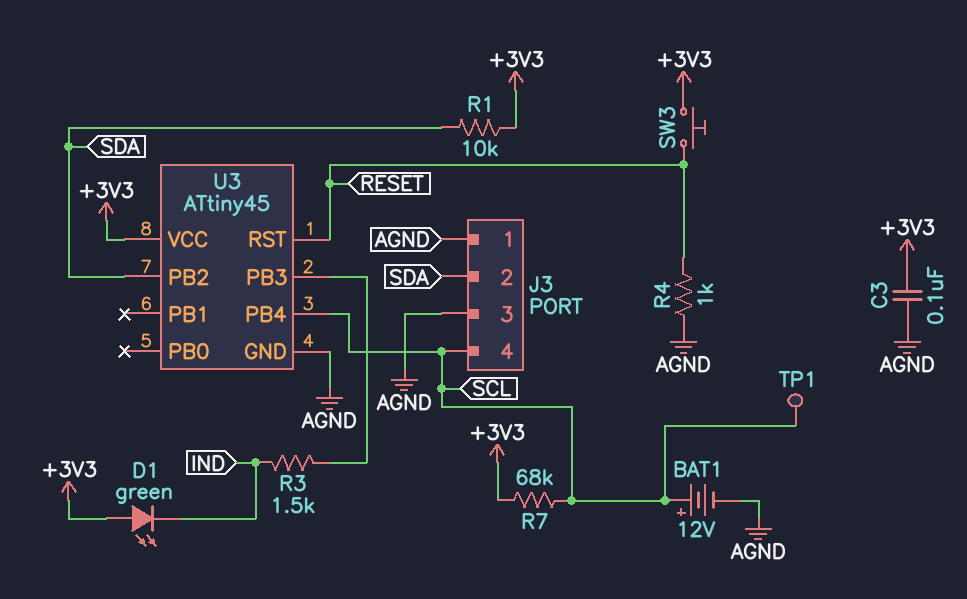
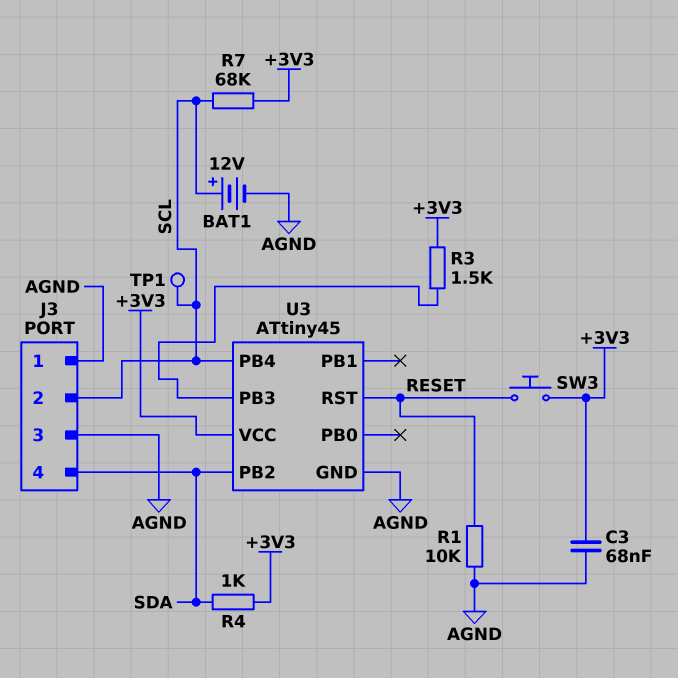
C3: 100nF (+3V3, AGND) -> 68nF (+3V3, AGND)
D1: LED green (A +3V3, K IND) -> none
J3 pin 2: SDA -> SCL
J3 pin 4: SCL -> SDA
R1: 10k (+3V3, SDA) -> 10k (AGND, RESET)
R3: 1.5k (IND, U3/PB3) -> 1.5k (+3V3, U3/PB3)
R4: 1k (AGND, RESET) -> 1k (+3V3, SDA)

